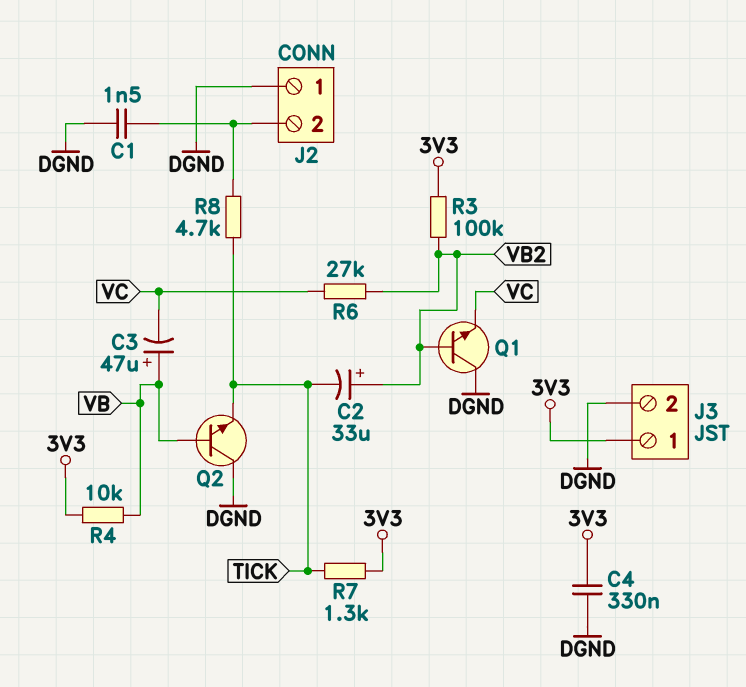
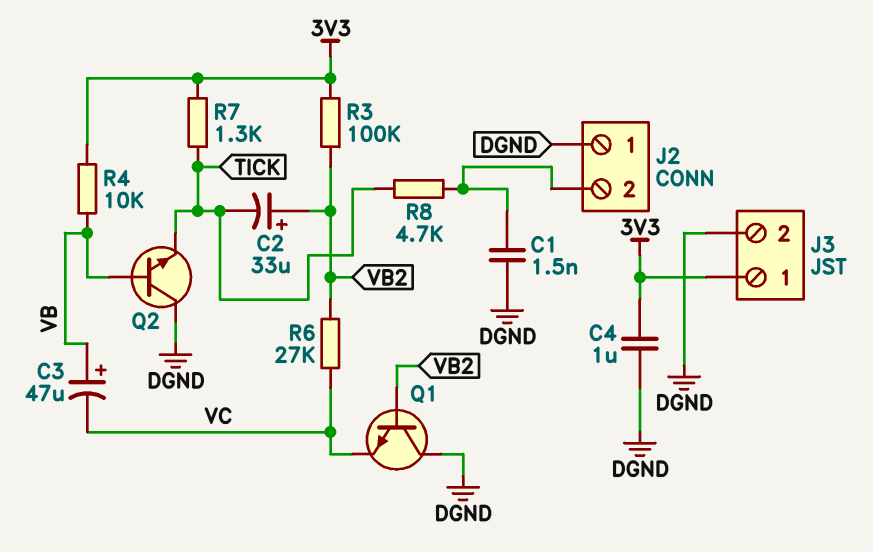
C4: 330nF (3V3, DGND) -> 1uF (3V3, DGND)

